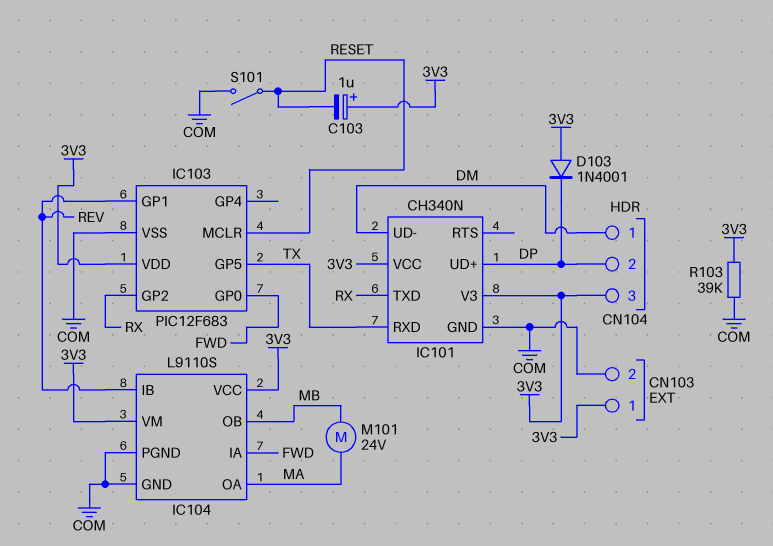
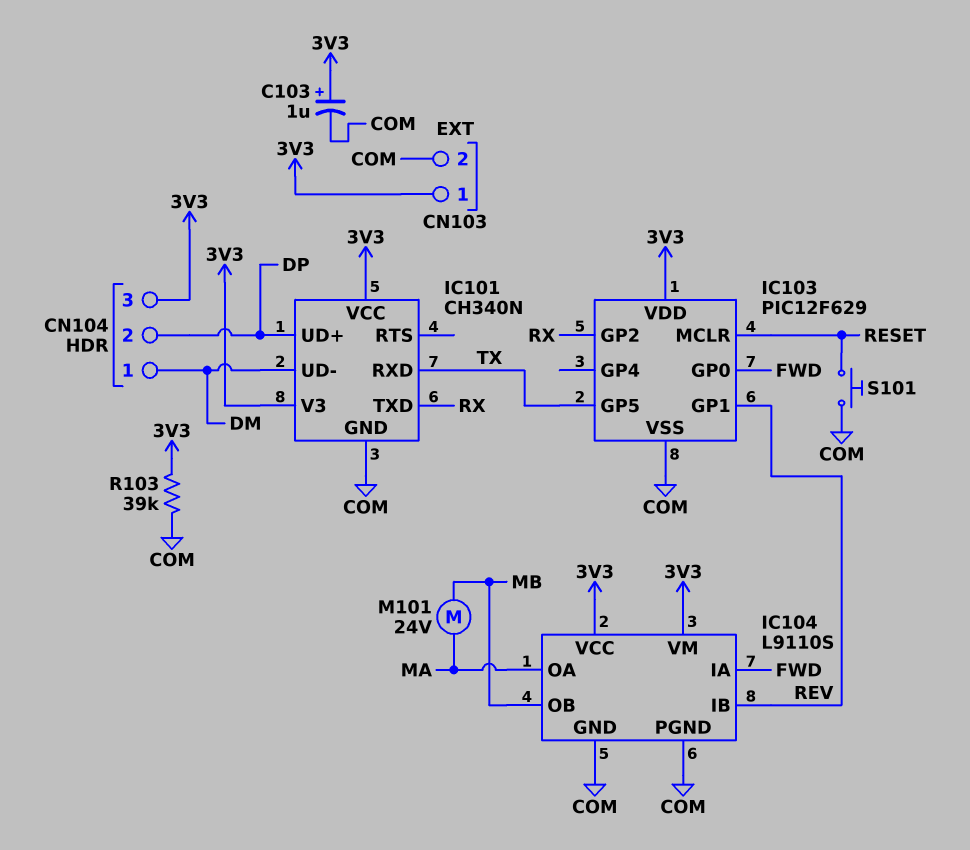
C103: 1uF (plus 3V3, minus RESET) -> 1uF (plus 3V3, minus COM)
D103: diode 1N4001 (A 3V3, K DP) -> none
IC103: PIC12F683 -> PIC12F629
S101: switch (COM, RESET) -> button (COM, RESET)

